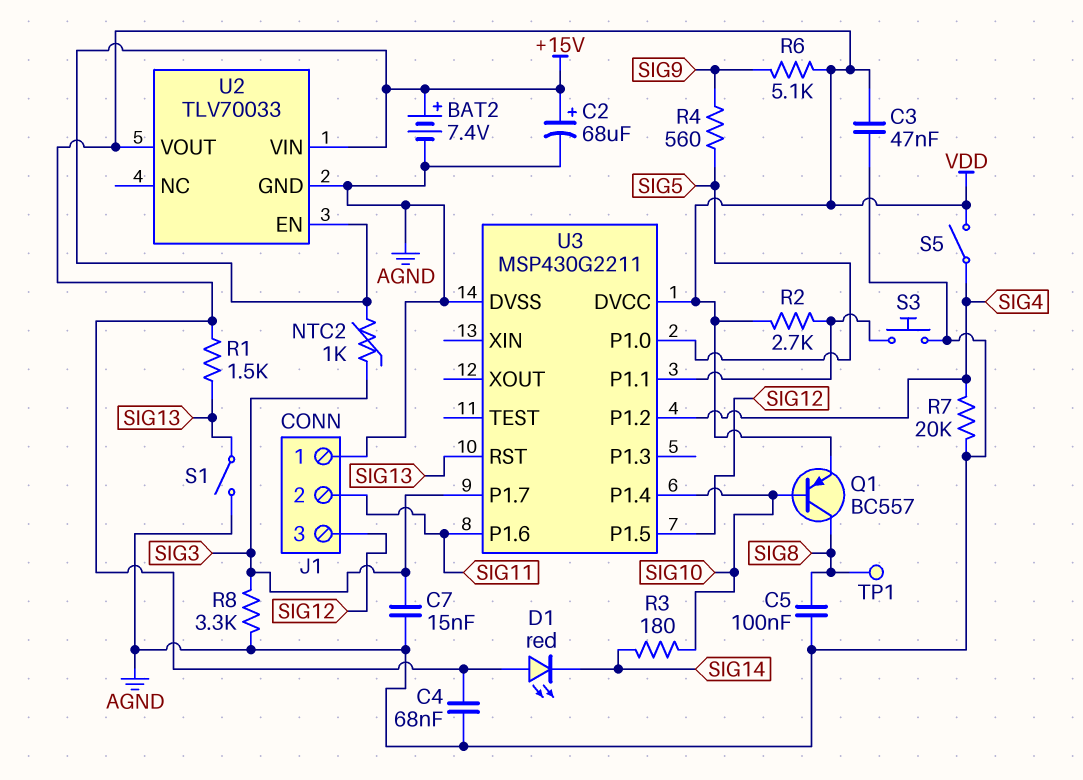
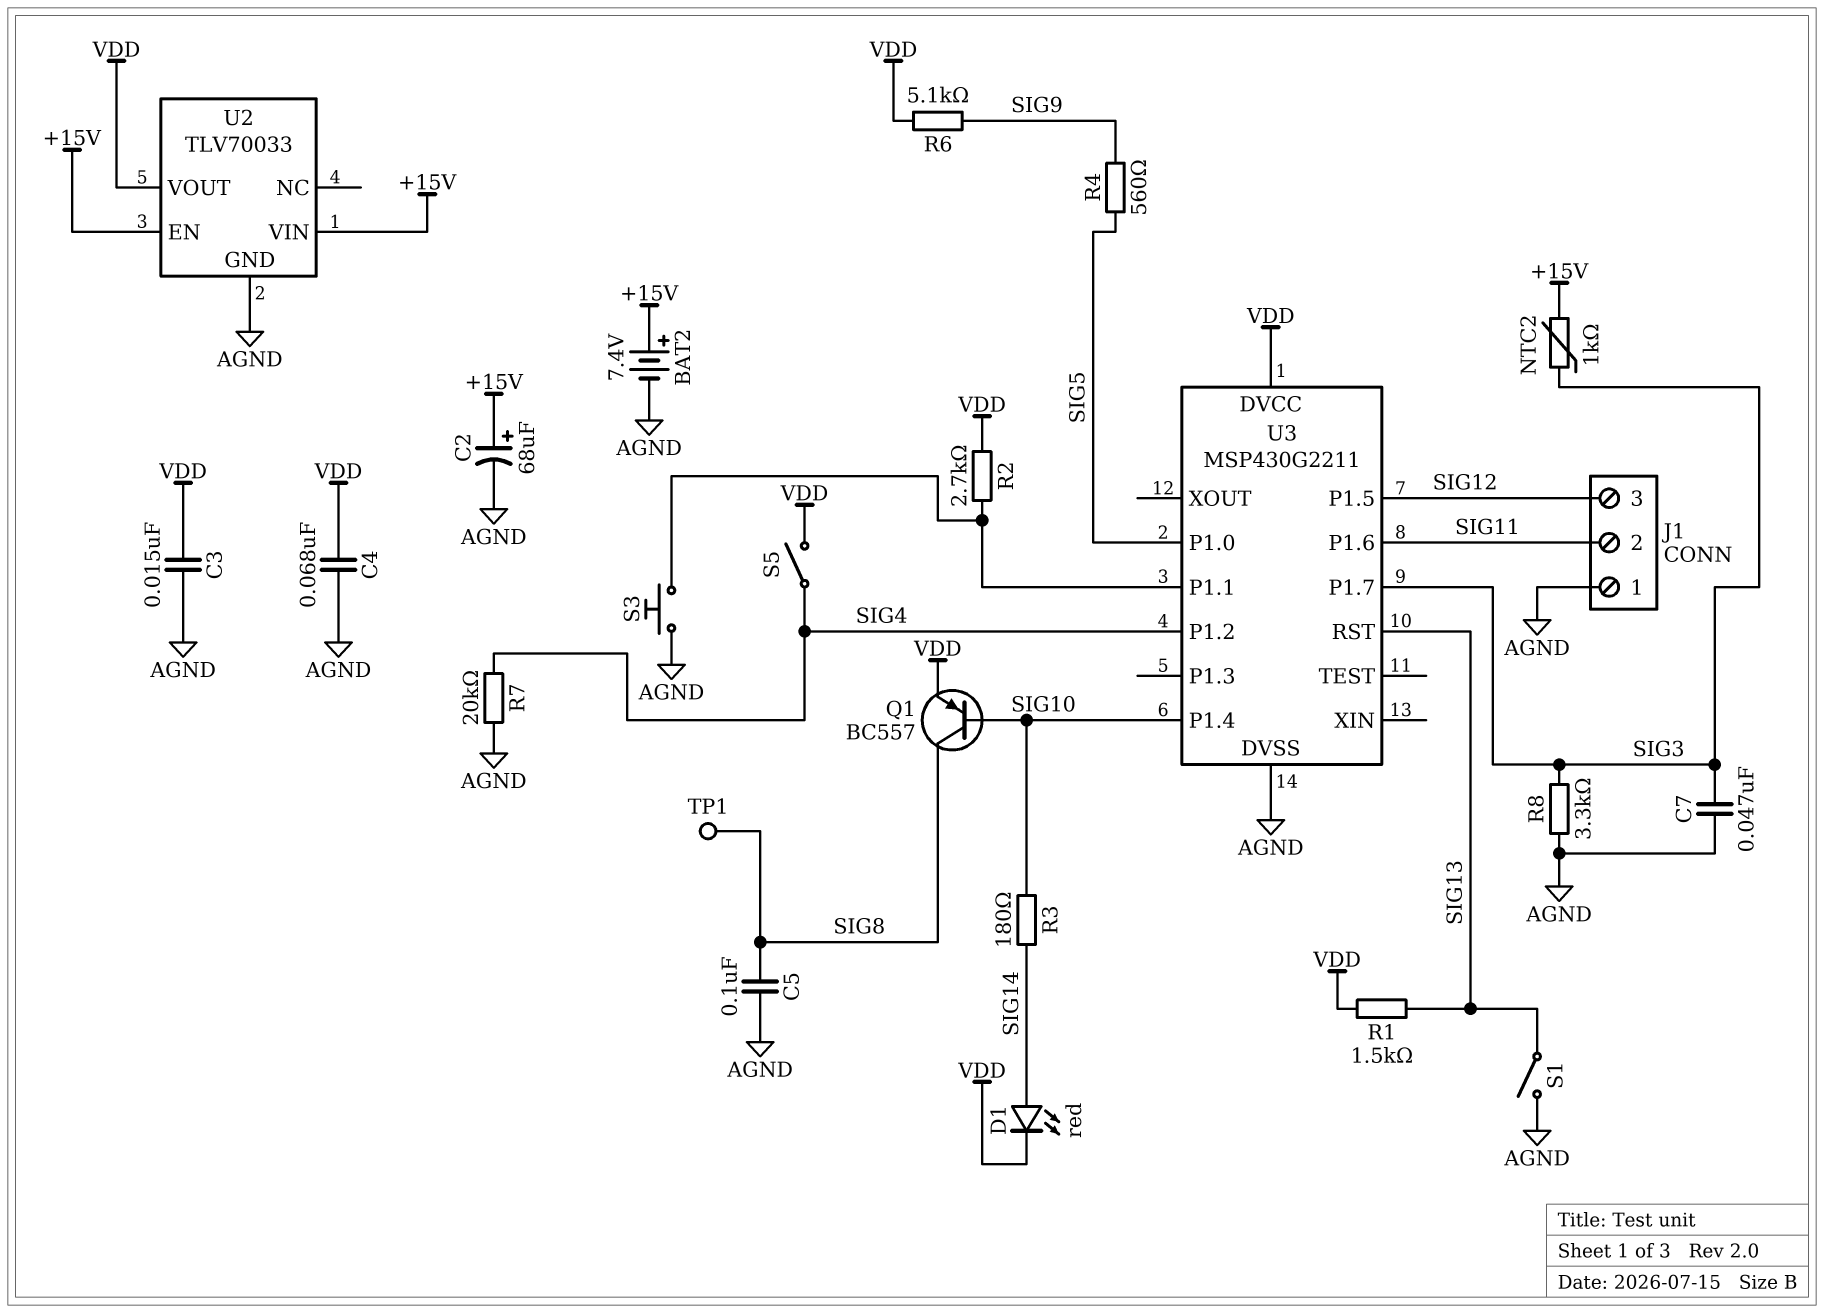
C3: 47nF (AGND, VDD) -> 15nF (AGND, VDD)
C7: 15nF (AGND, SIG3) -> 47nF (AGND, SIG3)
D1: LED red (A VDD, K SIG14) -> LED red (A SIG14, K VDD)

